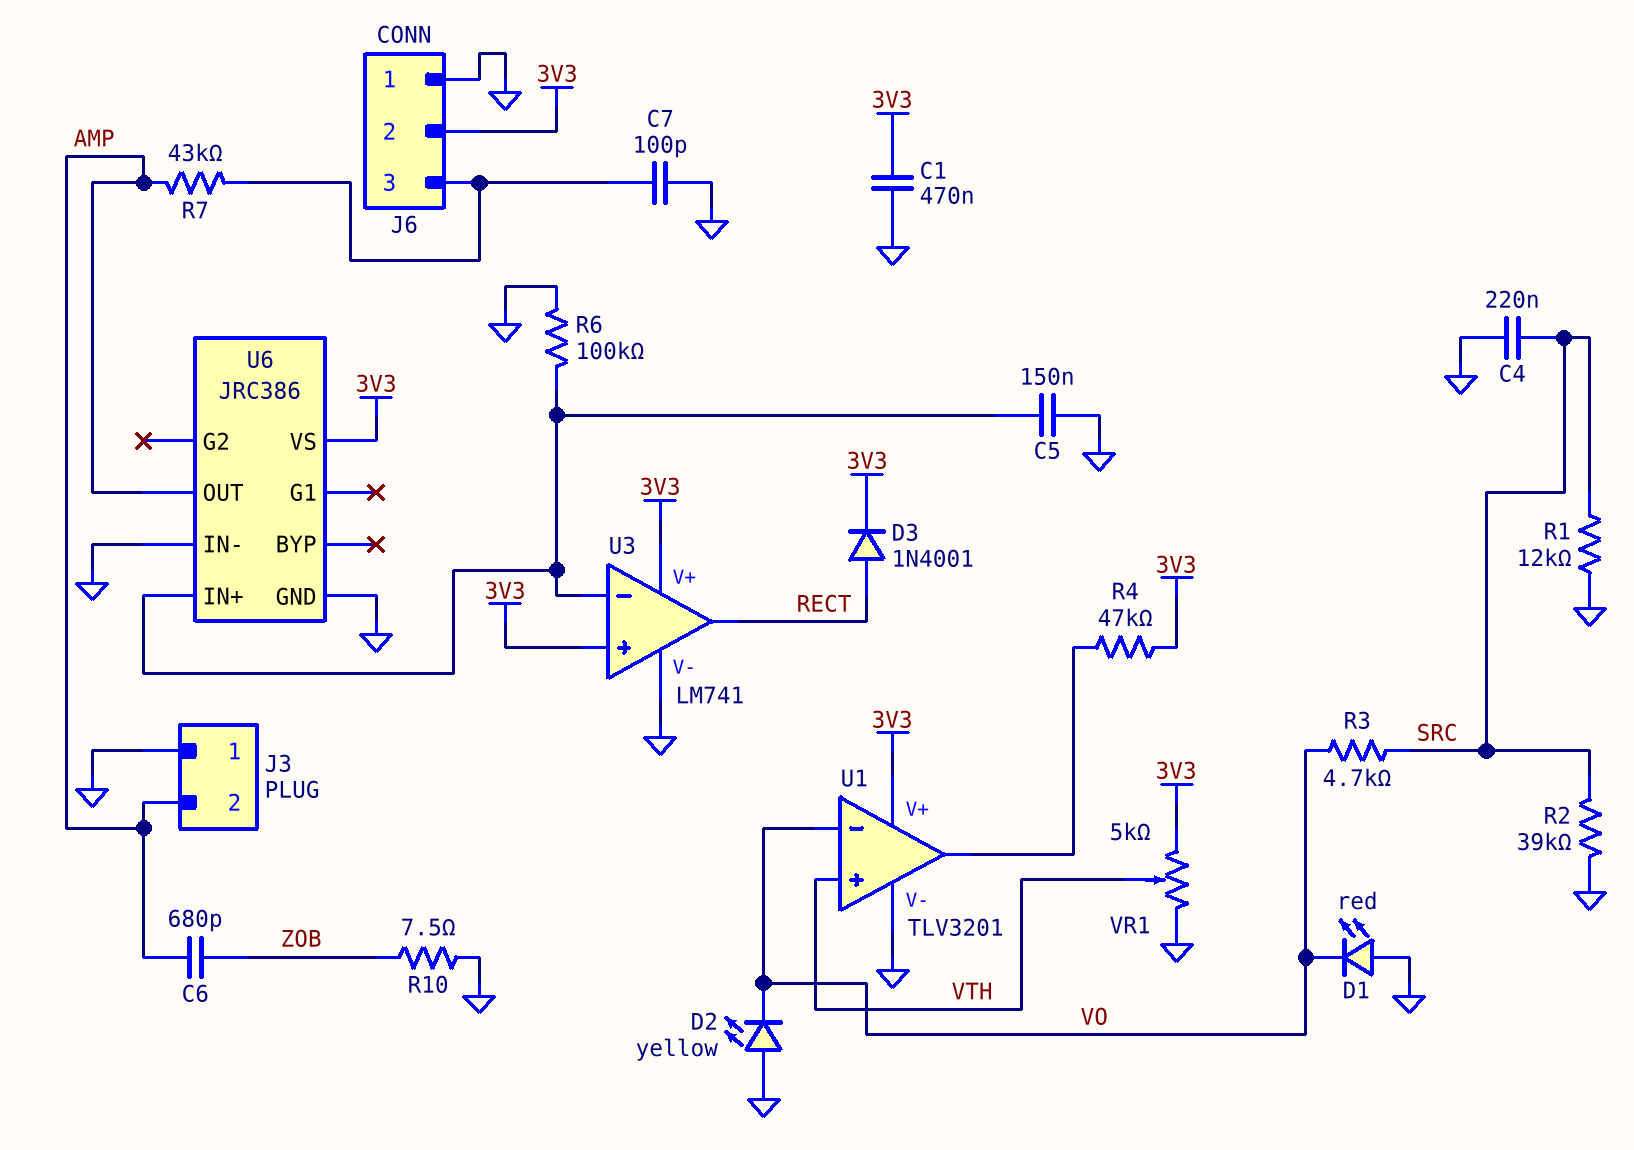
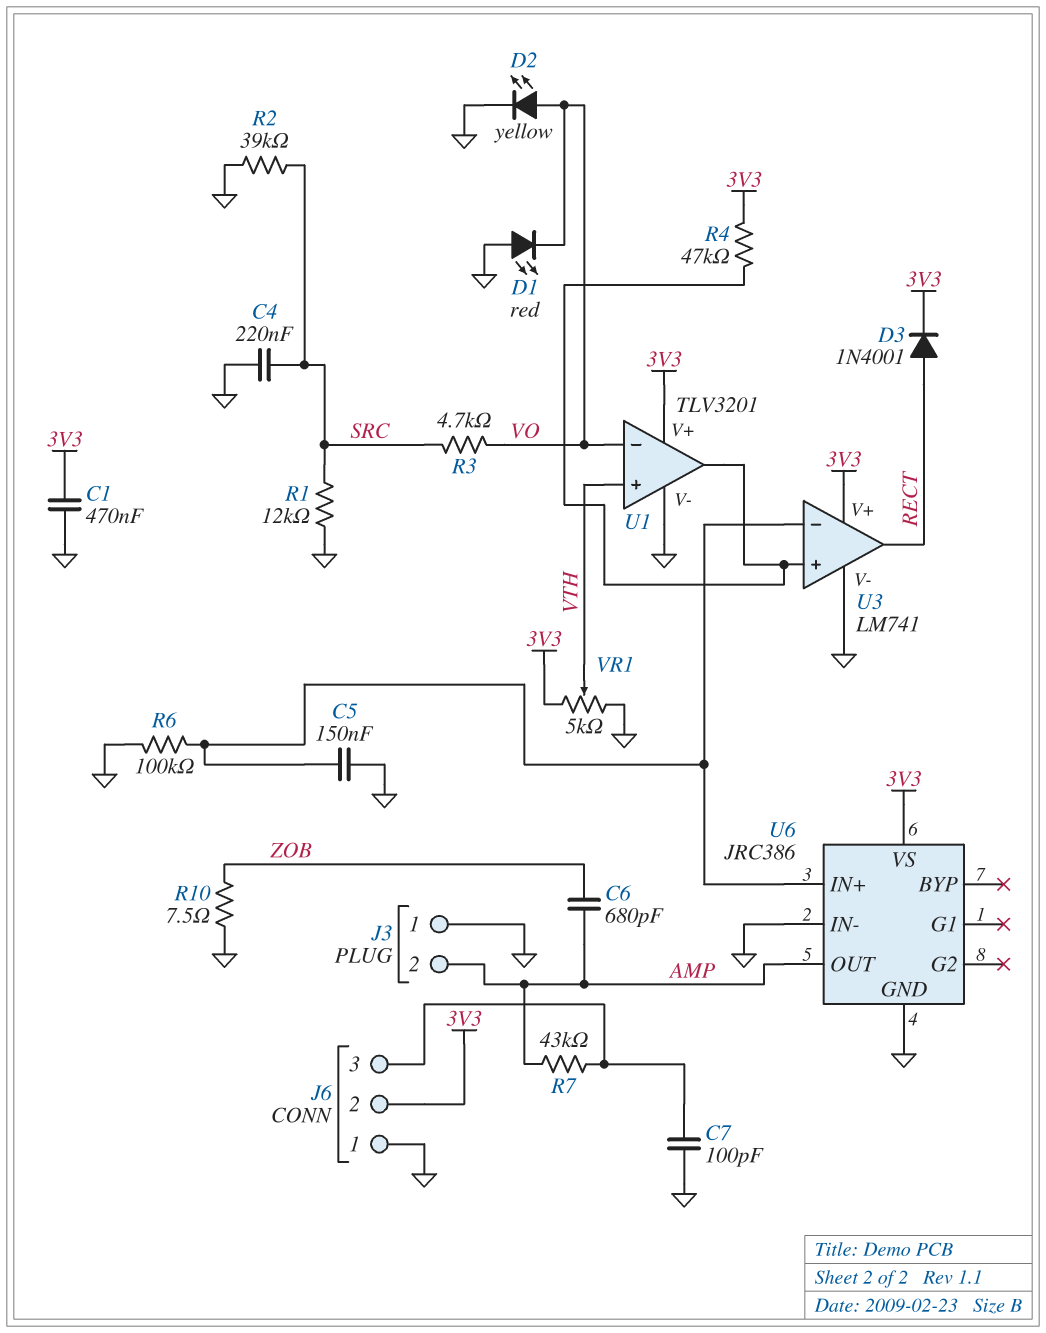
D2: LED yellow (A GND, K VO) -> LED yellow (A VO, K GND)
U3 pin in+: 3V3 -> U1/out

